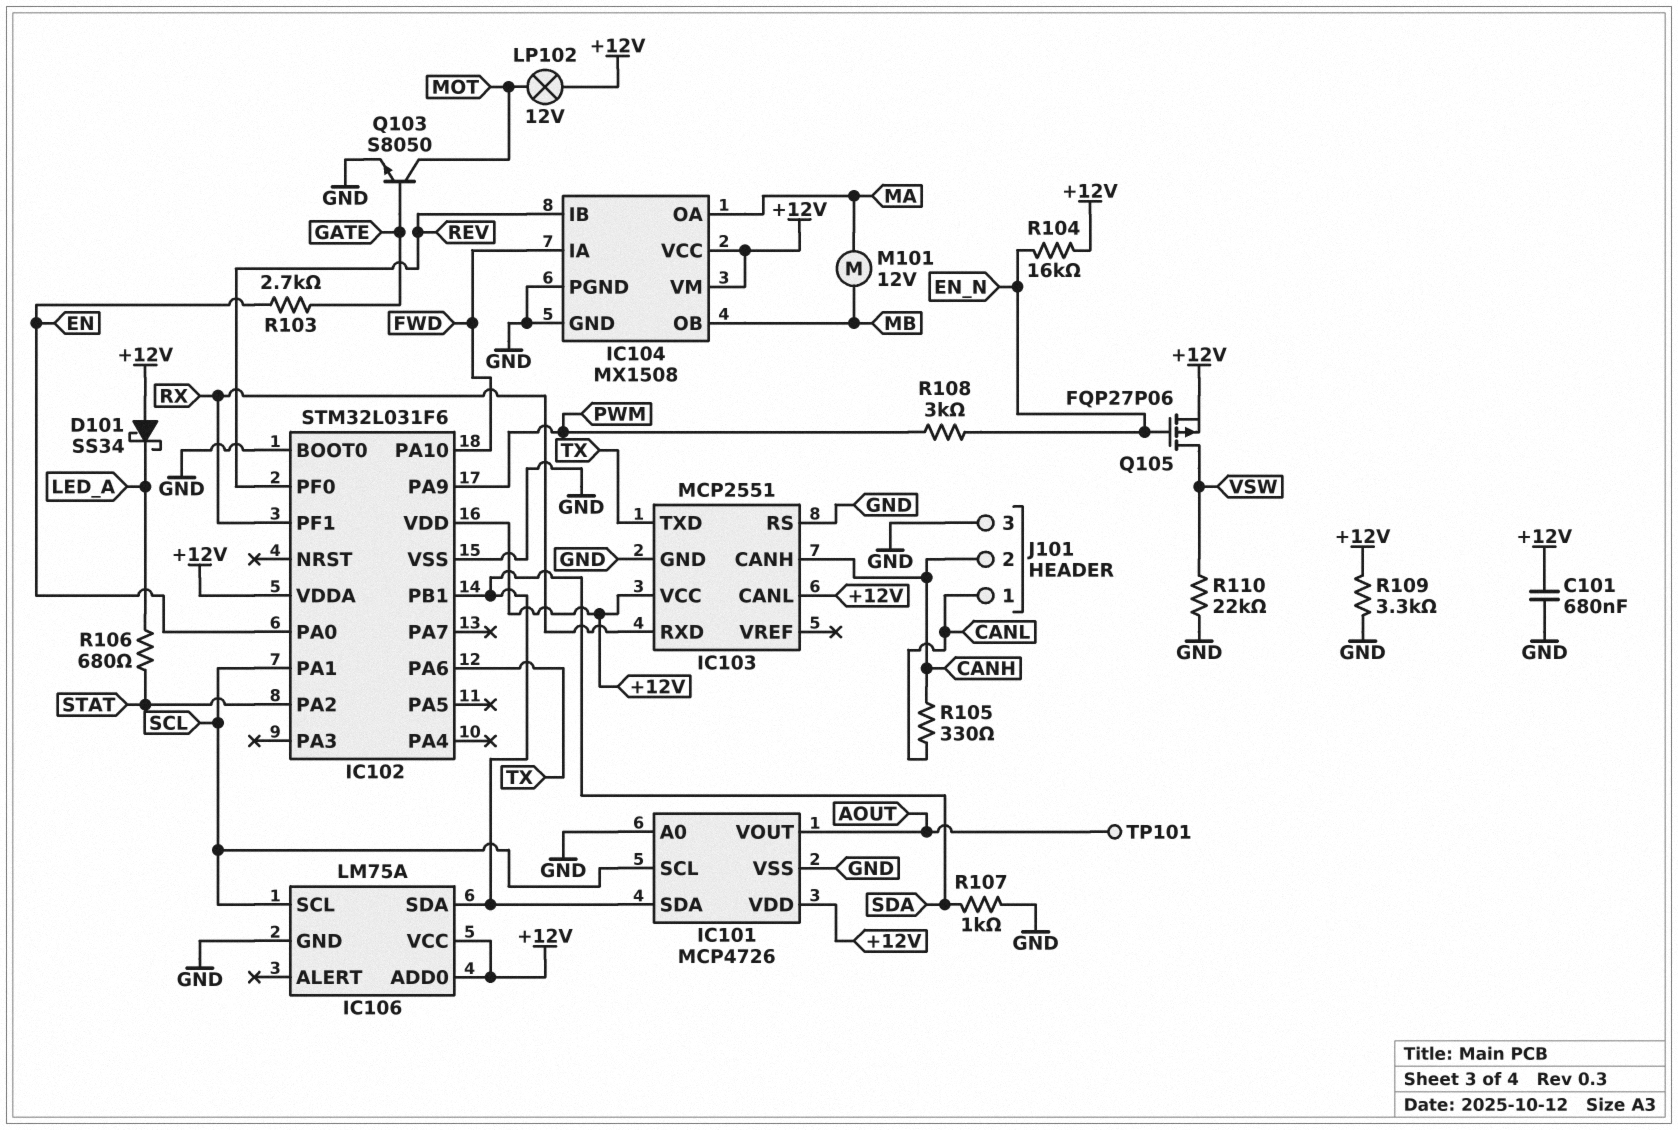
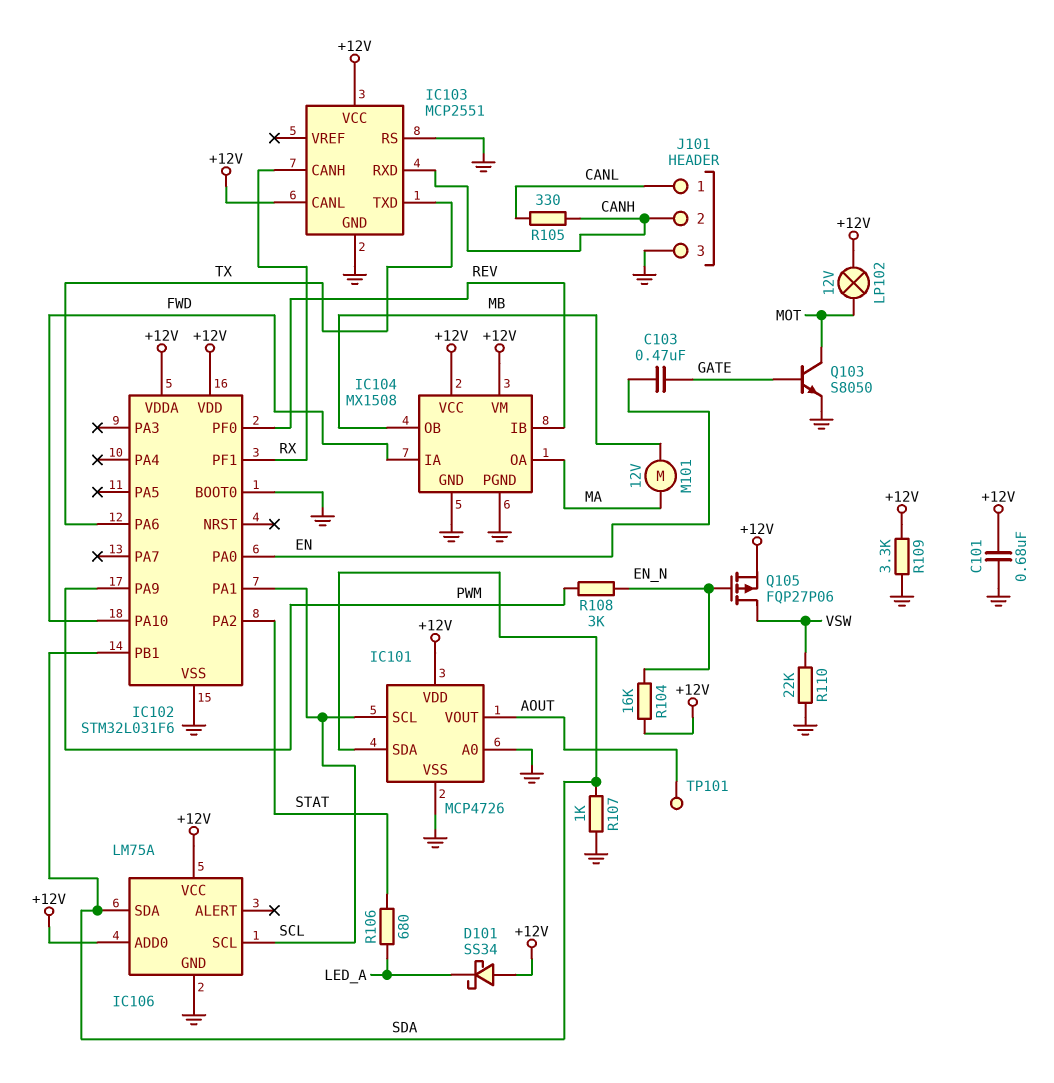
C103: none -> 470nF (EN, GATE)
IC103 pin CANH: CANH -> RX
IC103 pin RXD: RX -> CANH
R103: 2.7k (EN, GATE) -> none

